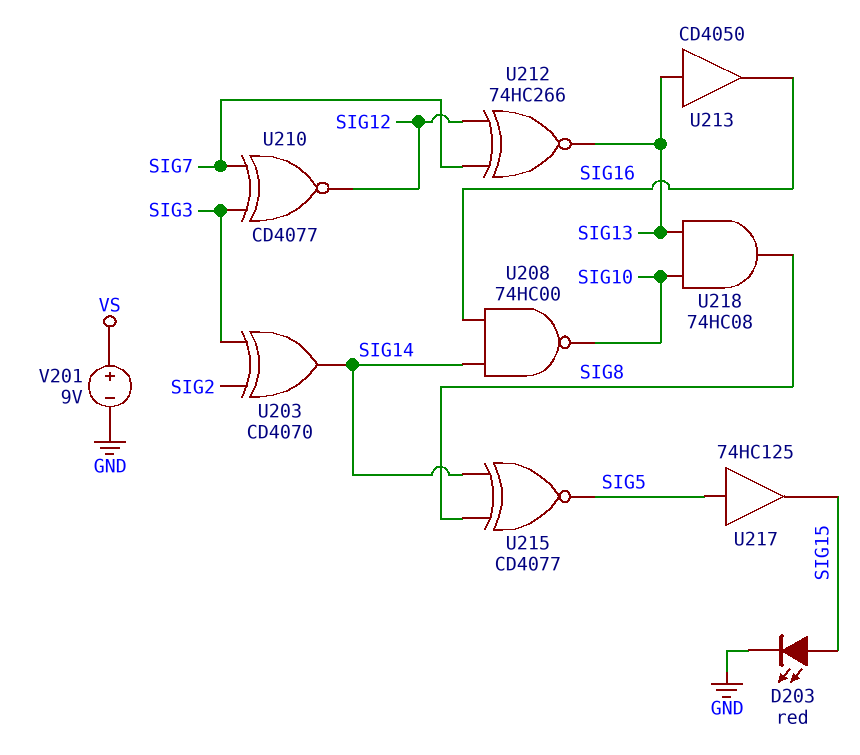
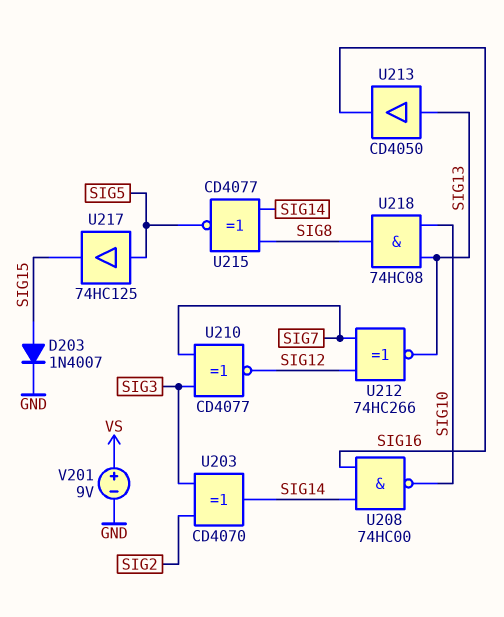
D203: LED red (A SIG15, K GND) -> diode 1N4007 (A SIG15, K GND)

